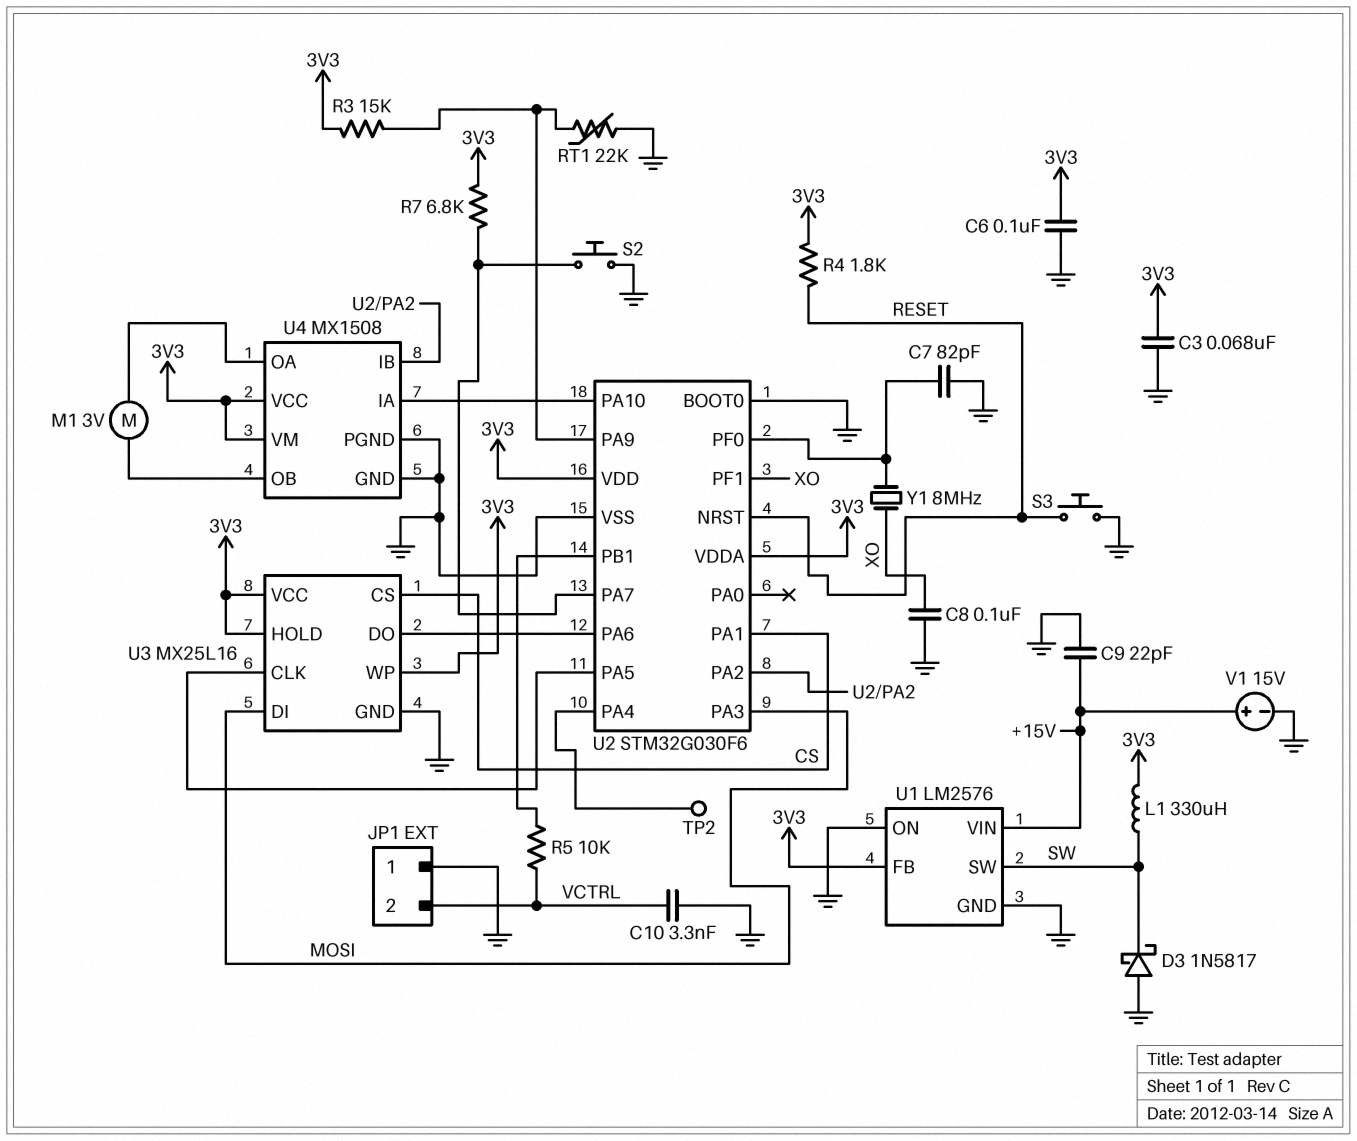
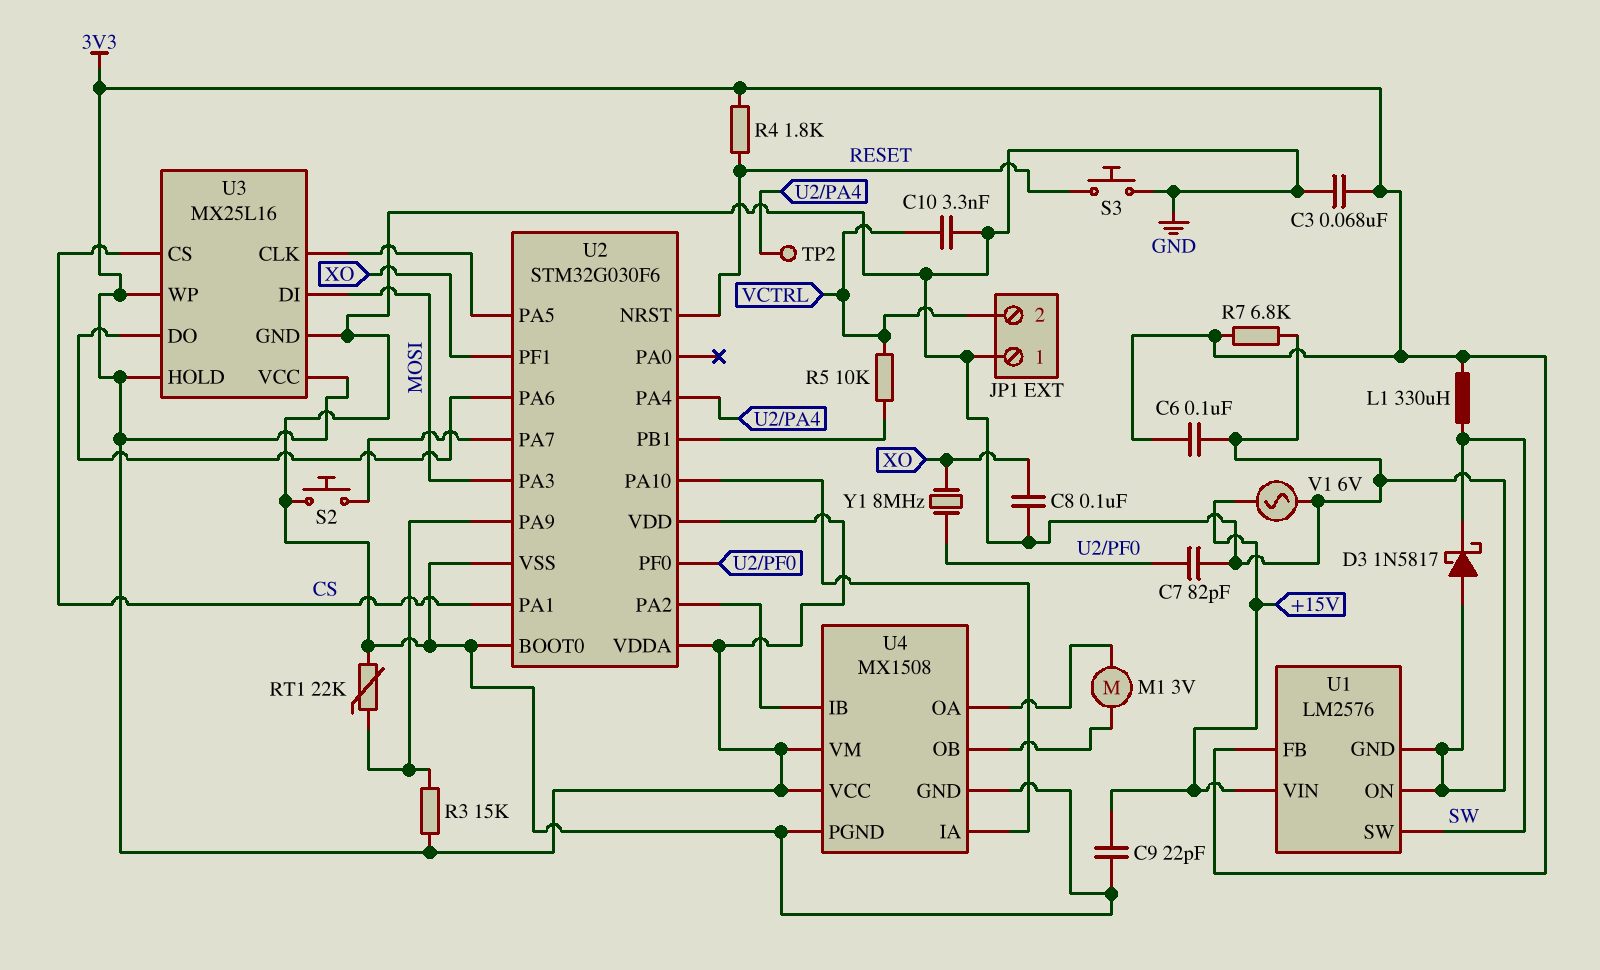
R7: 6.8k (3V3, U2/PA7) -> 6.8k (3V3, GND)
V1: 15V (plus +15V, minus GND) -> AC 6V (+15V, GND)

